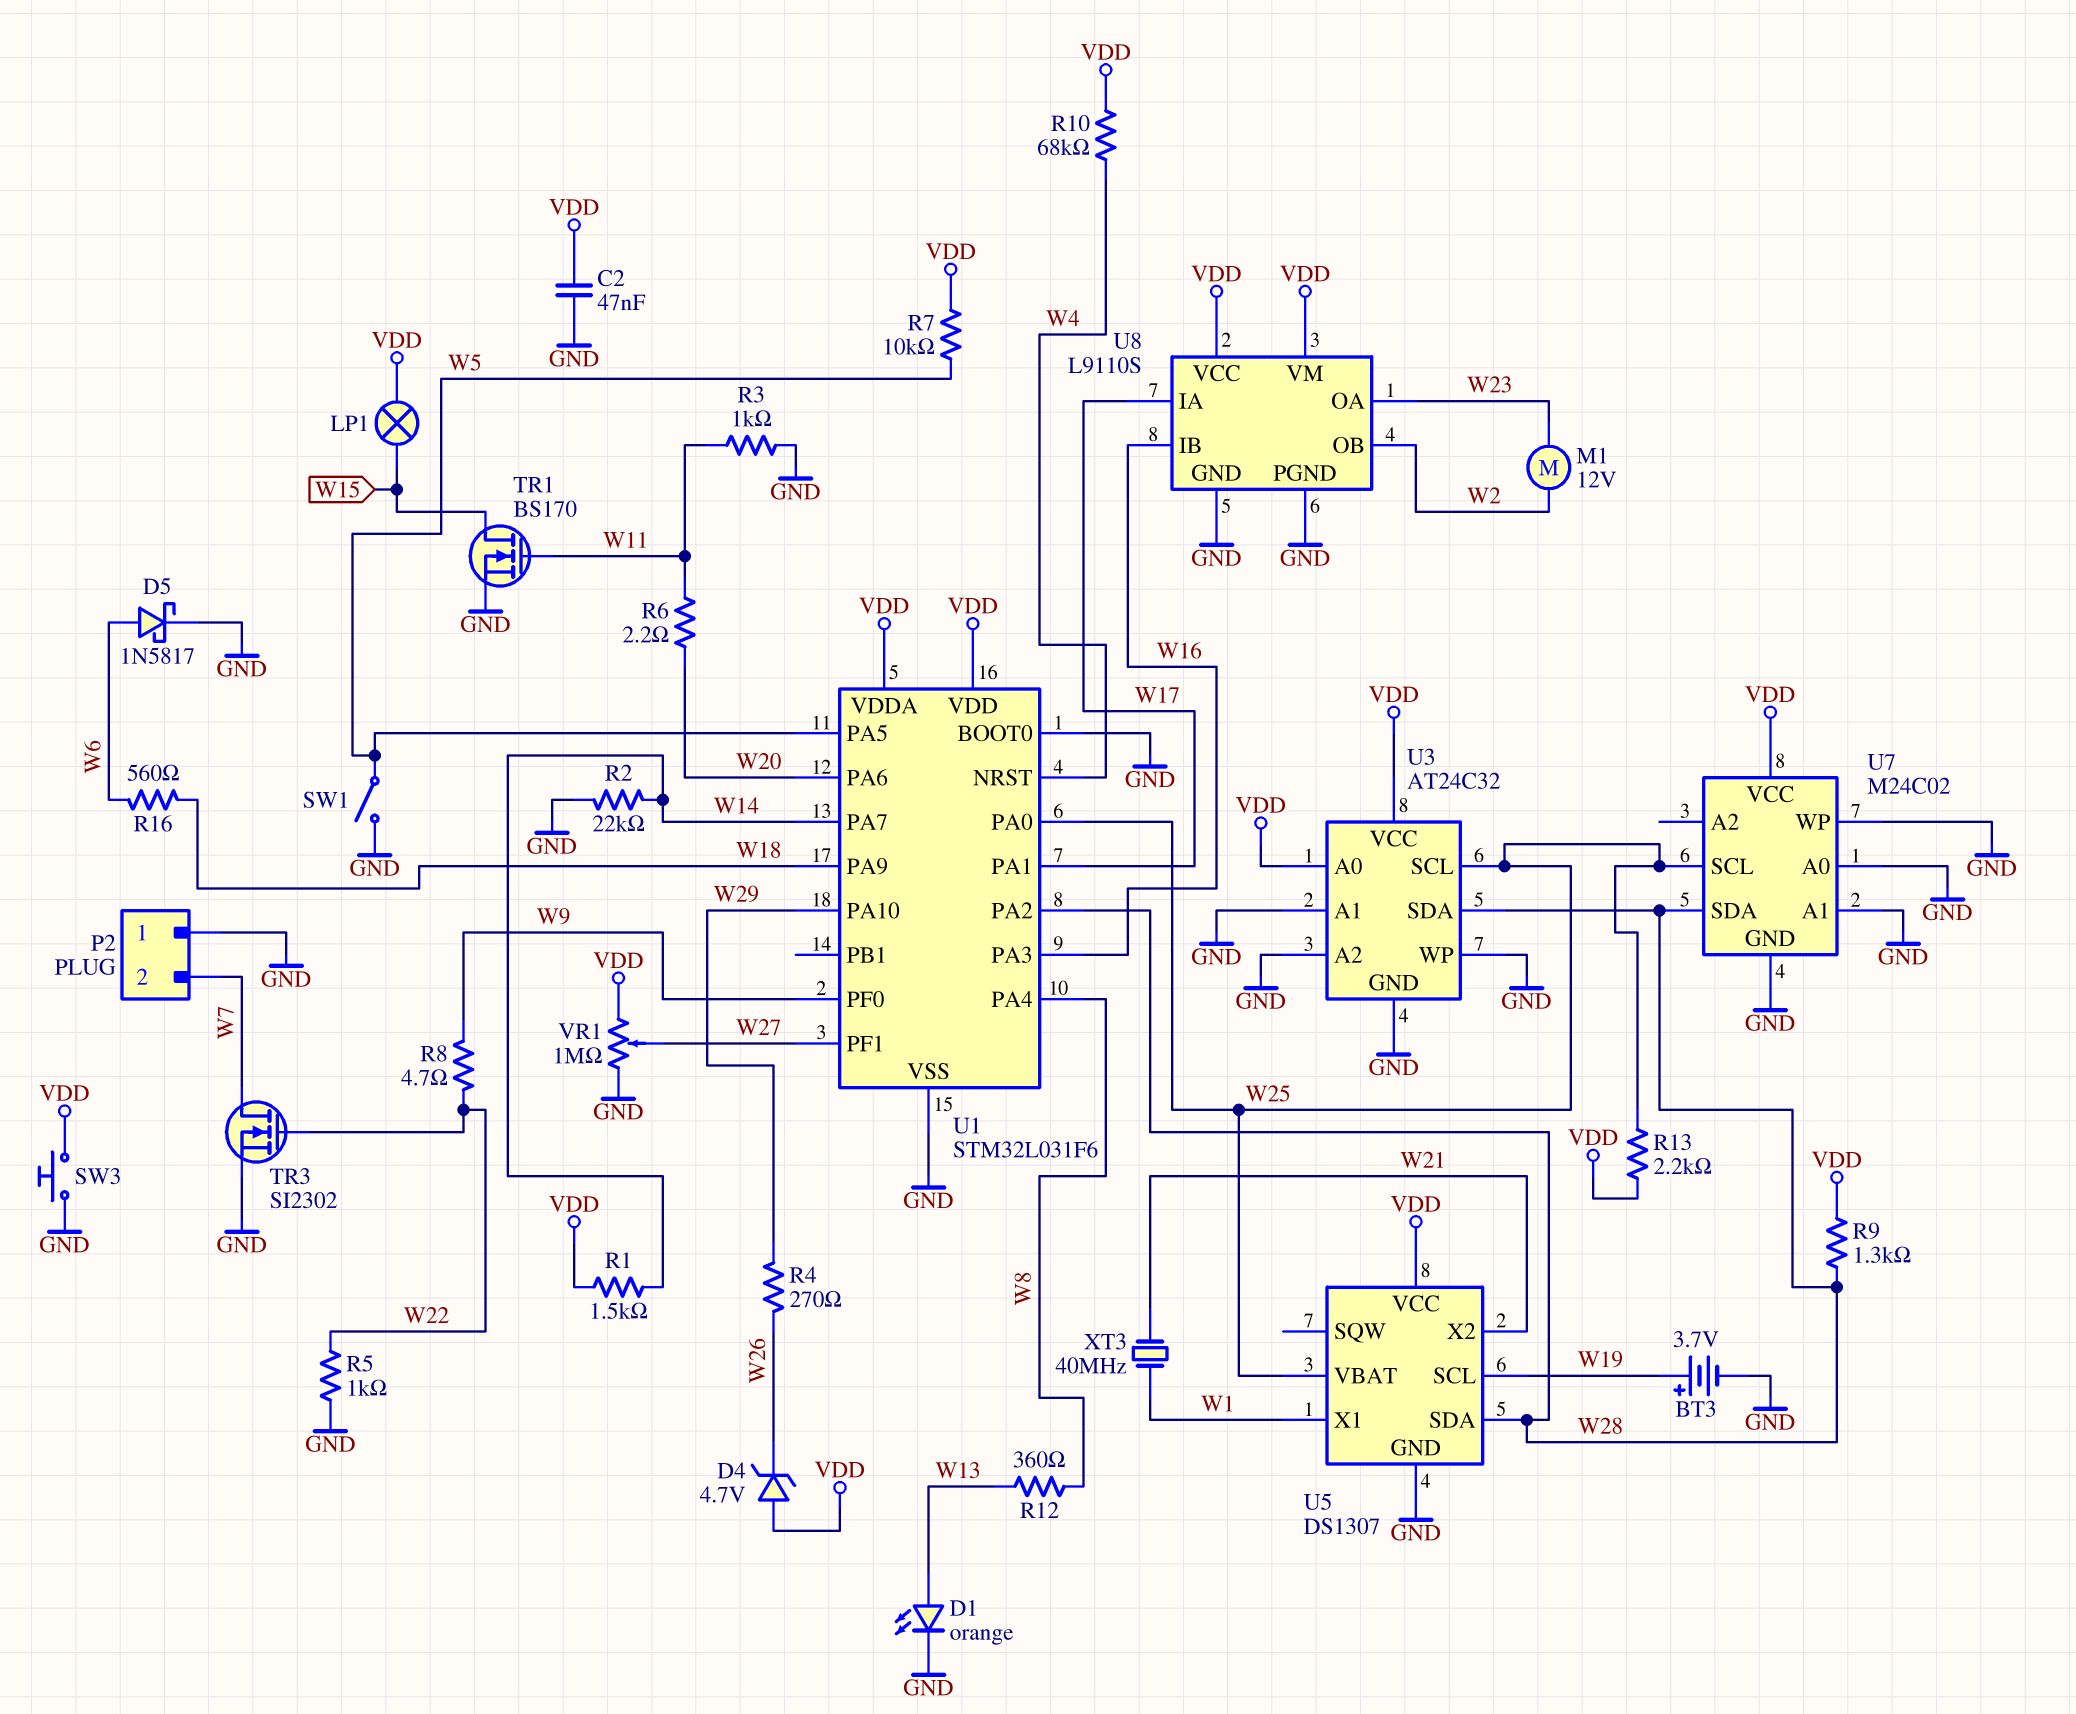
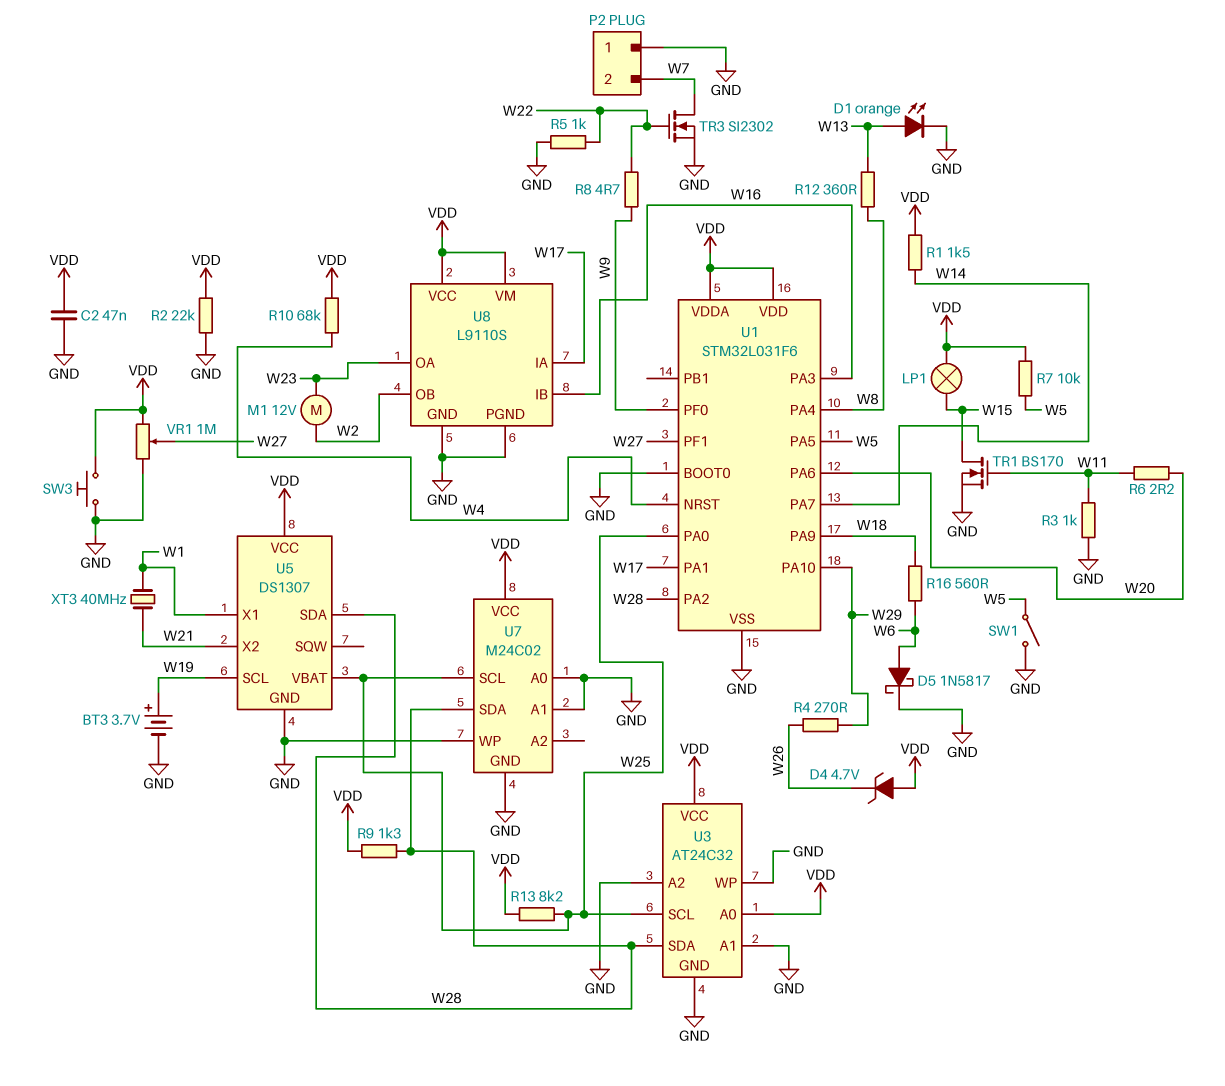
R2: 22k (GND, W14) -> 22k (GND, VDD)
R13: 2.2k (VDD, W25) -> 8.2k (VDD, W25)

